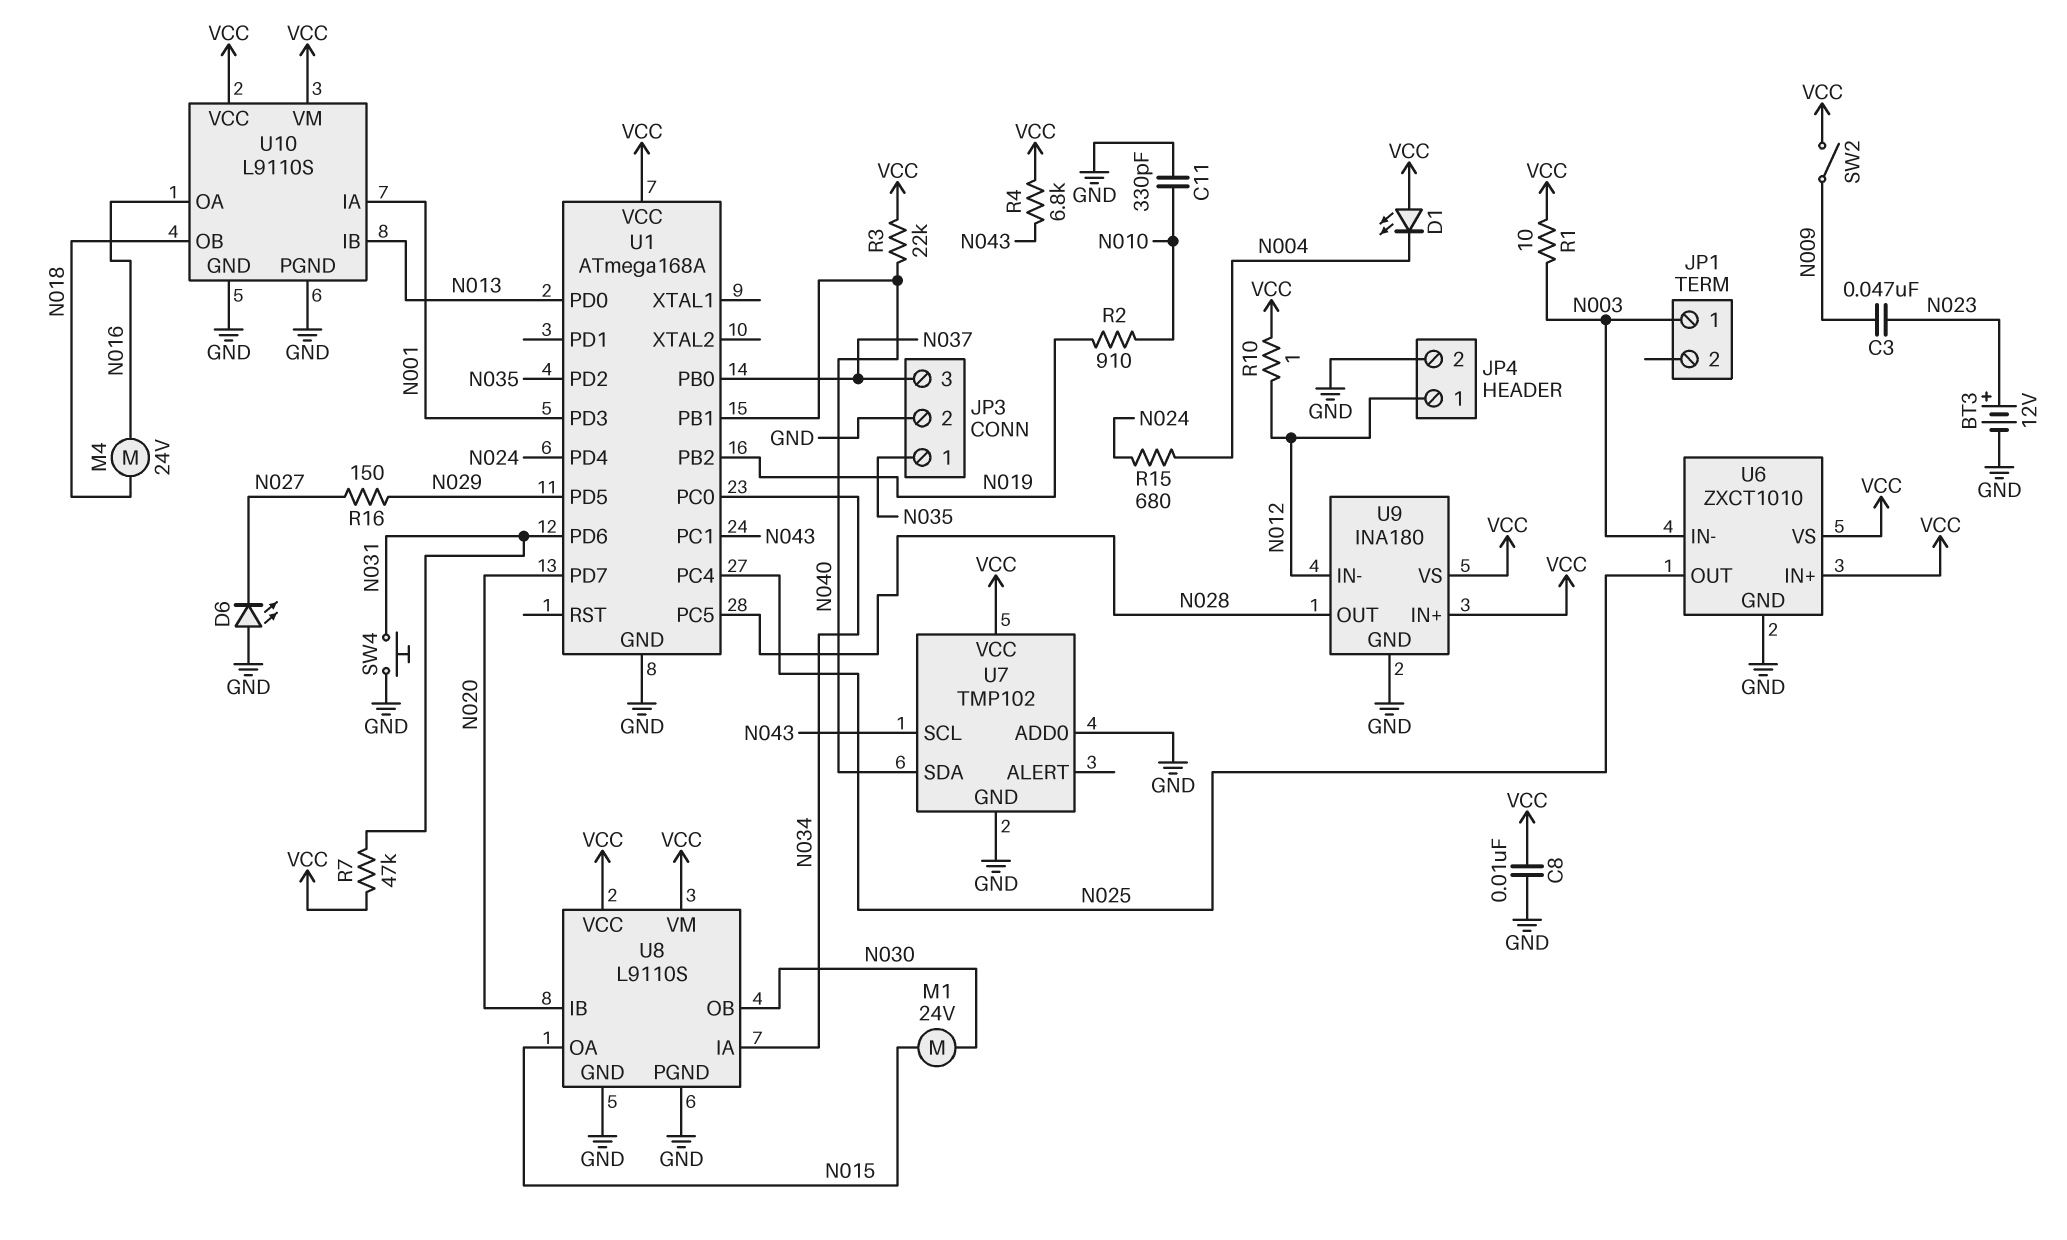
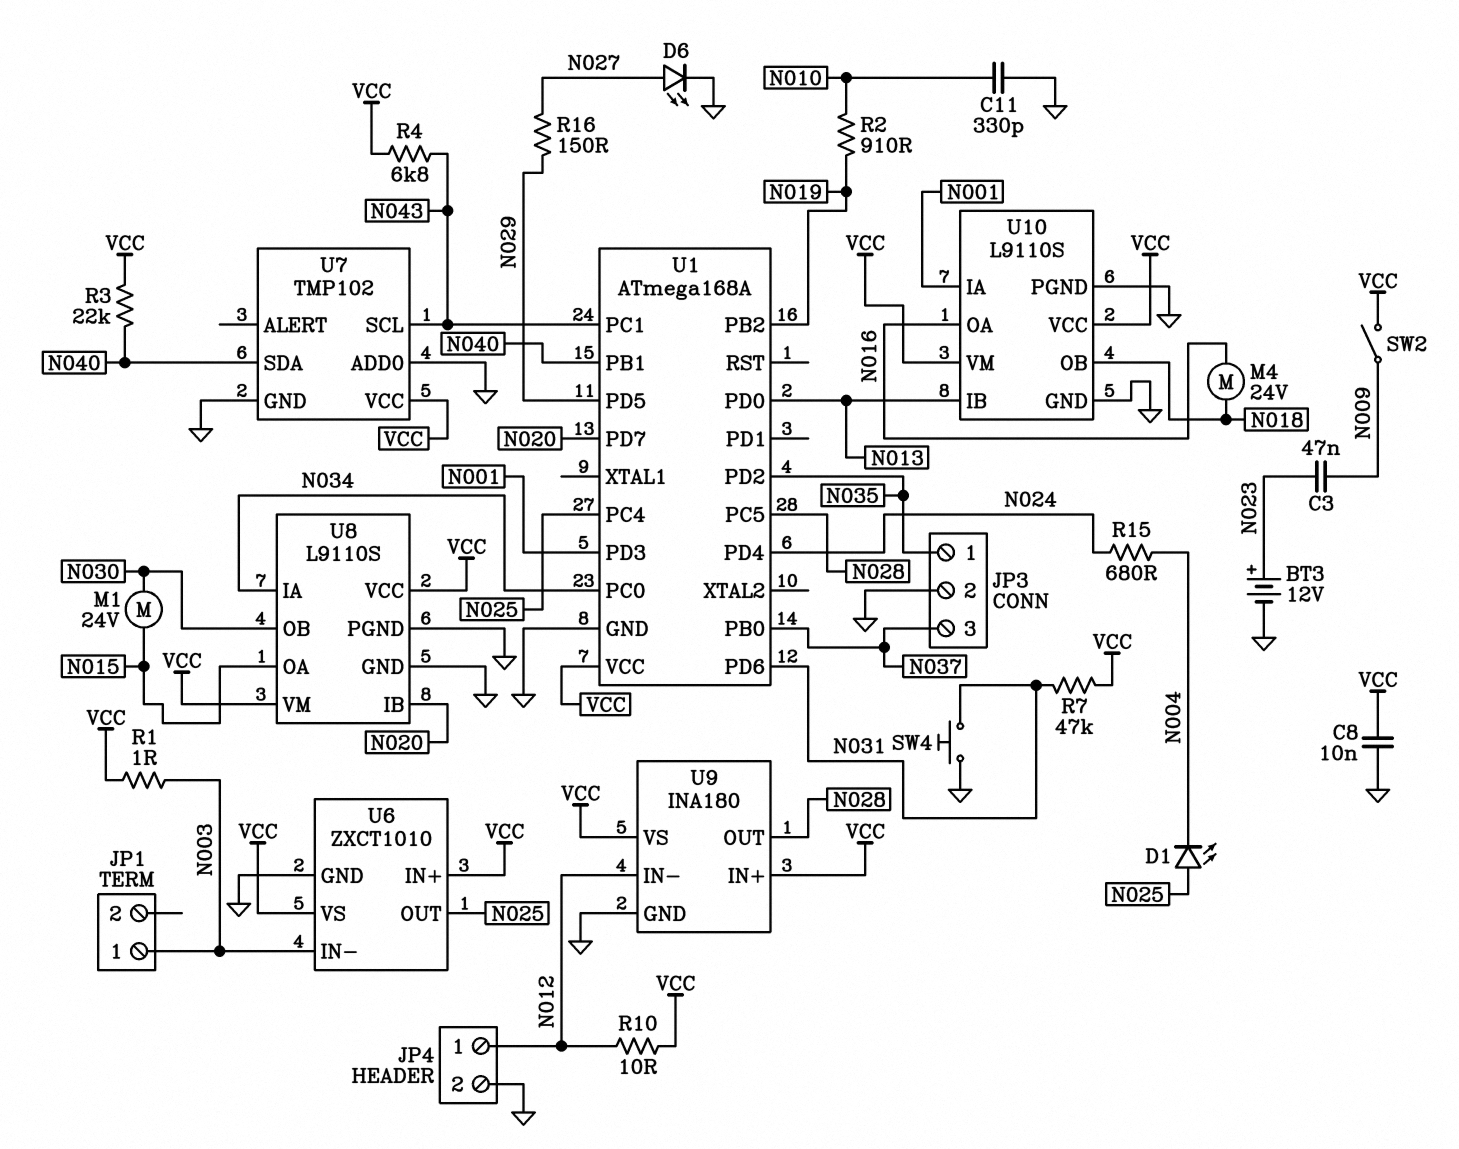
D1: LED (A VCC, K N004) -> LED (A N025, K N004)
D6: LED (A GND, K N027) -> LED (A N027, K GND)
R1: 10 (N003, VCC) -> 1 (N003, VCC)
R10: 1 (N012, VCC) -> 10 (N012, VCC)

